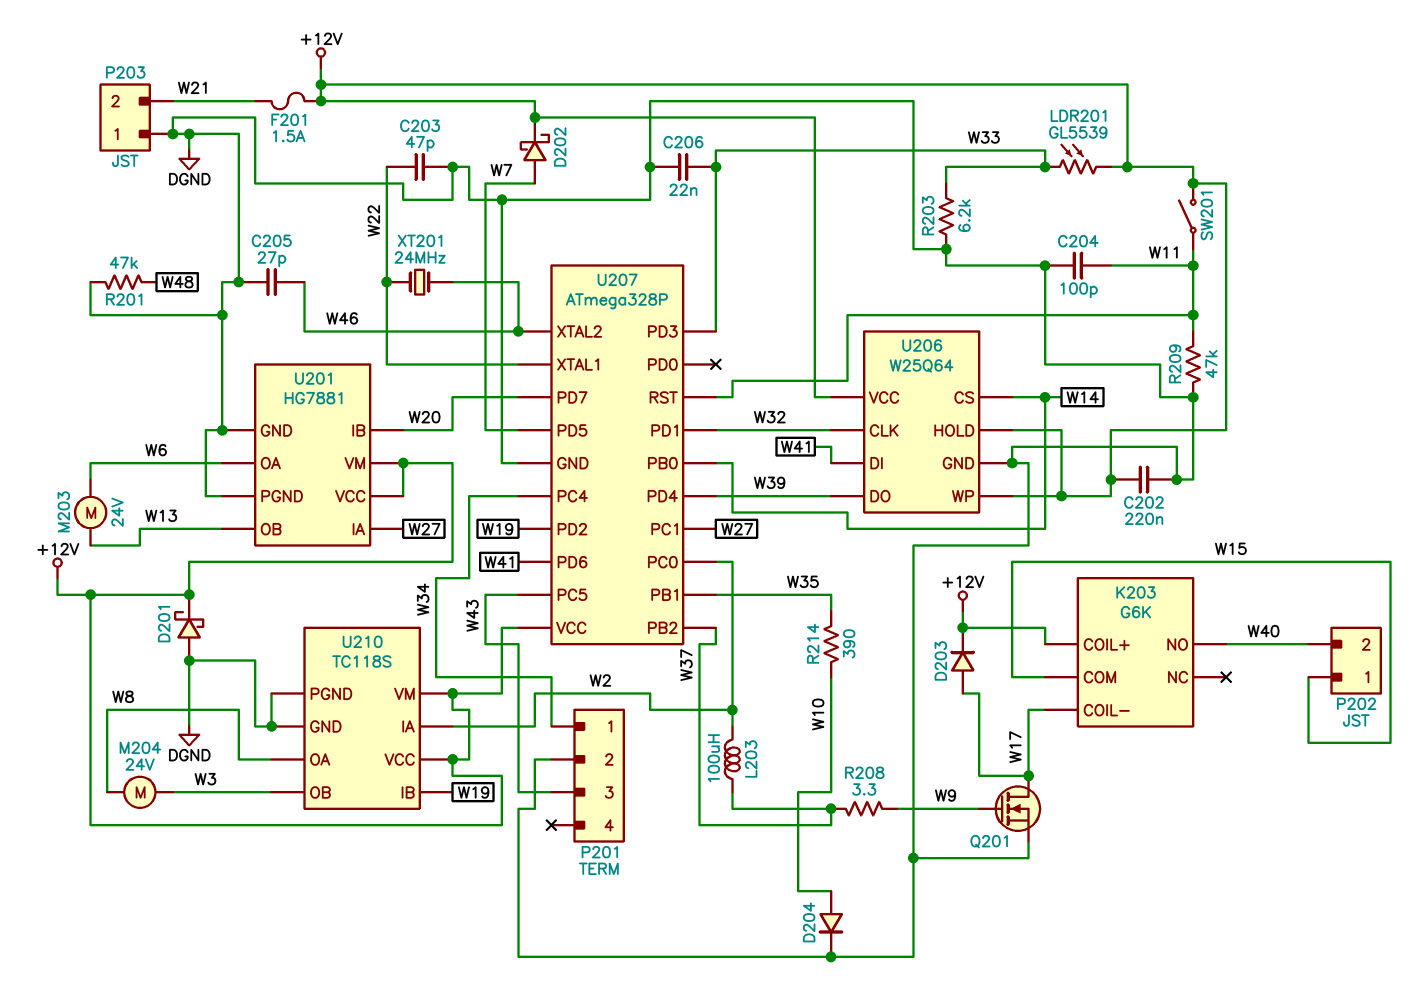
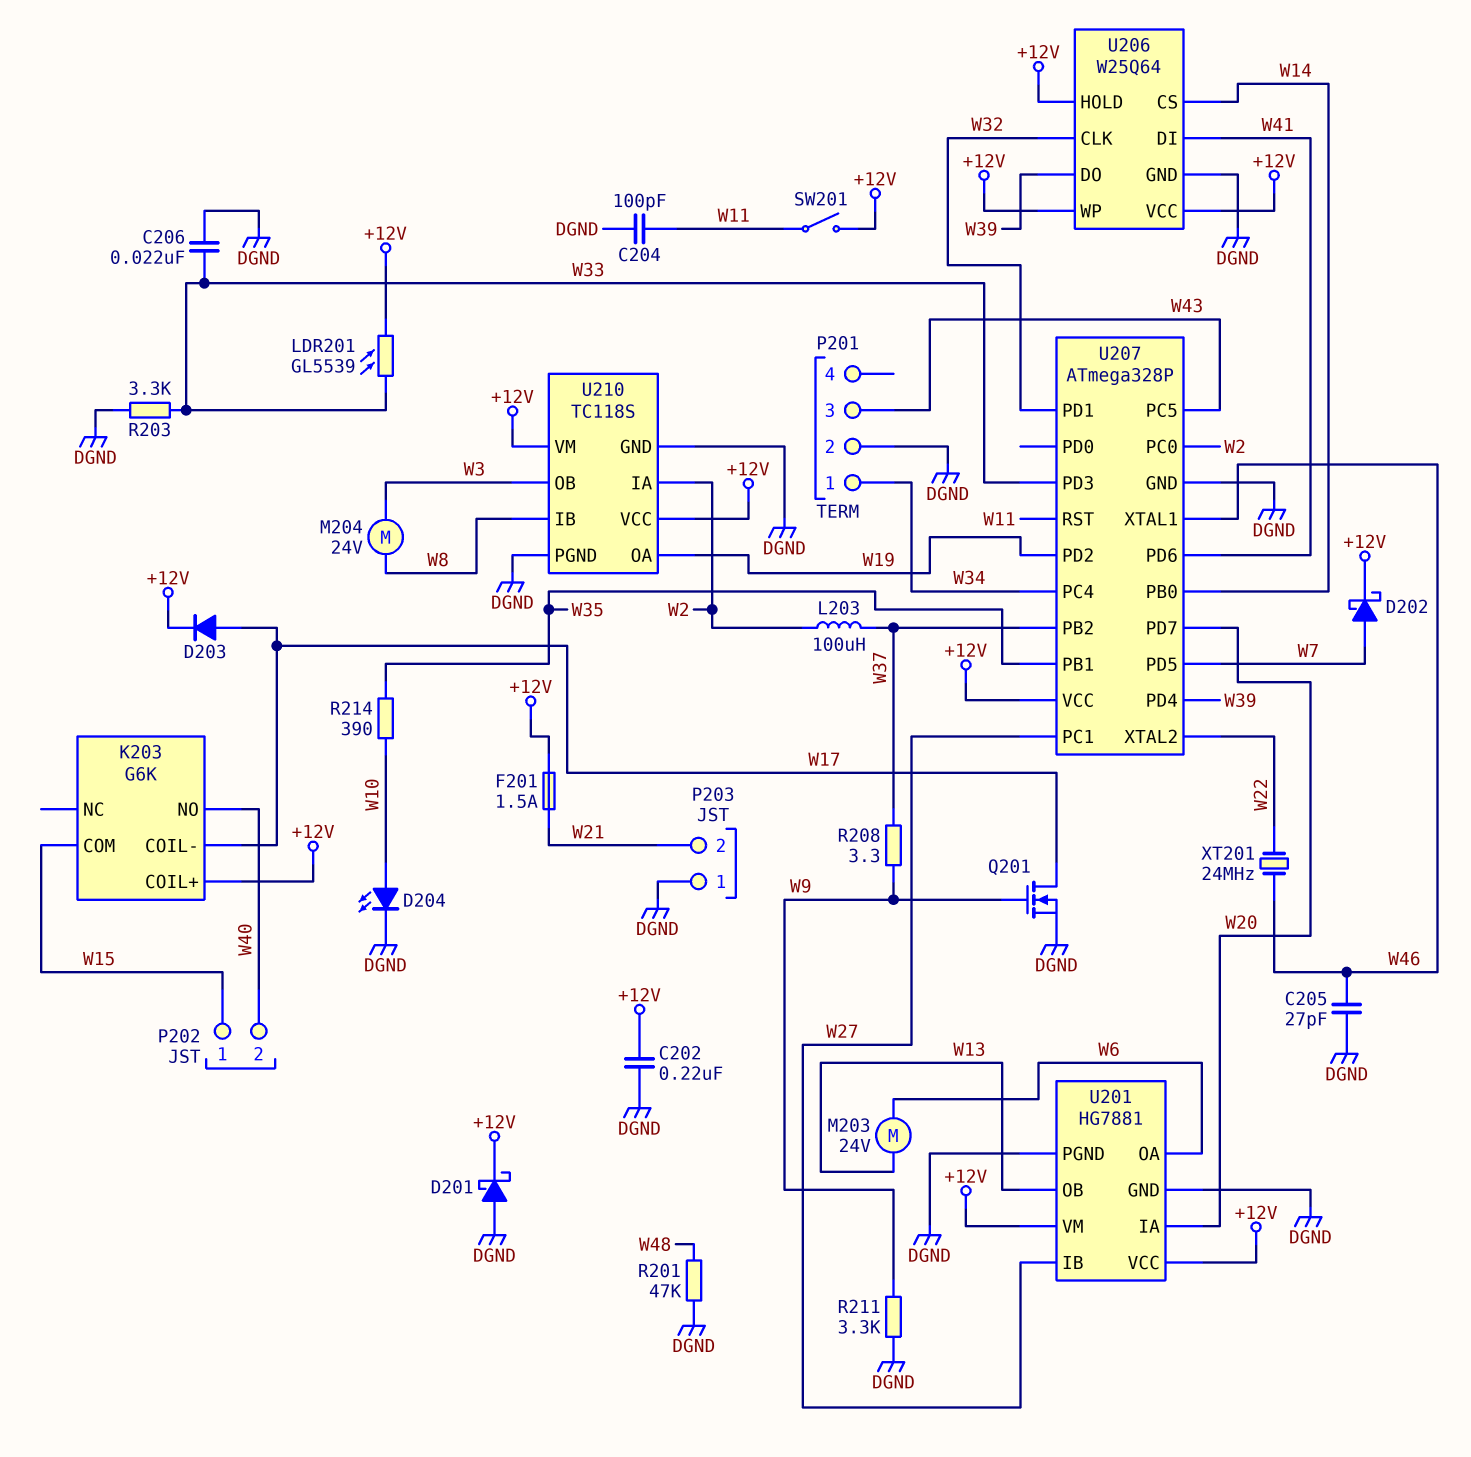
C203: 47pF (DGND, W22) -> none
D204: diode (A W10, K DGND) -> LED (A W10, K DGND)
R203: 6.2k (DGND, W33) -> 3.3k (DGND, W33)
R209: 47k (DGND, W11) -> none
R211: none -> 3.3k (DGND, W9)
U201 pin IA: W27 -> W20
U201 pin IB: W20 -> W27
U207 pin XTAL1: W22 -> W46
U207 pin XTAL2: W46 -> W22
U210 pin IB: W19 -> W8
U210 pin OA: W8 -> W19

